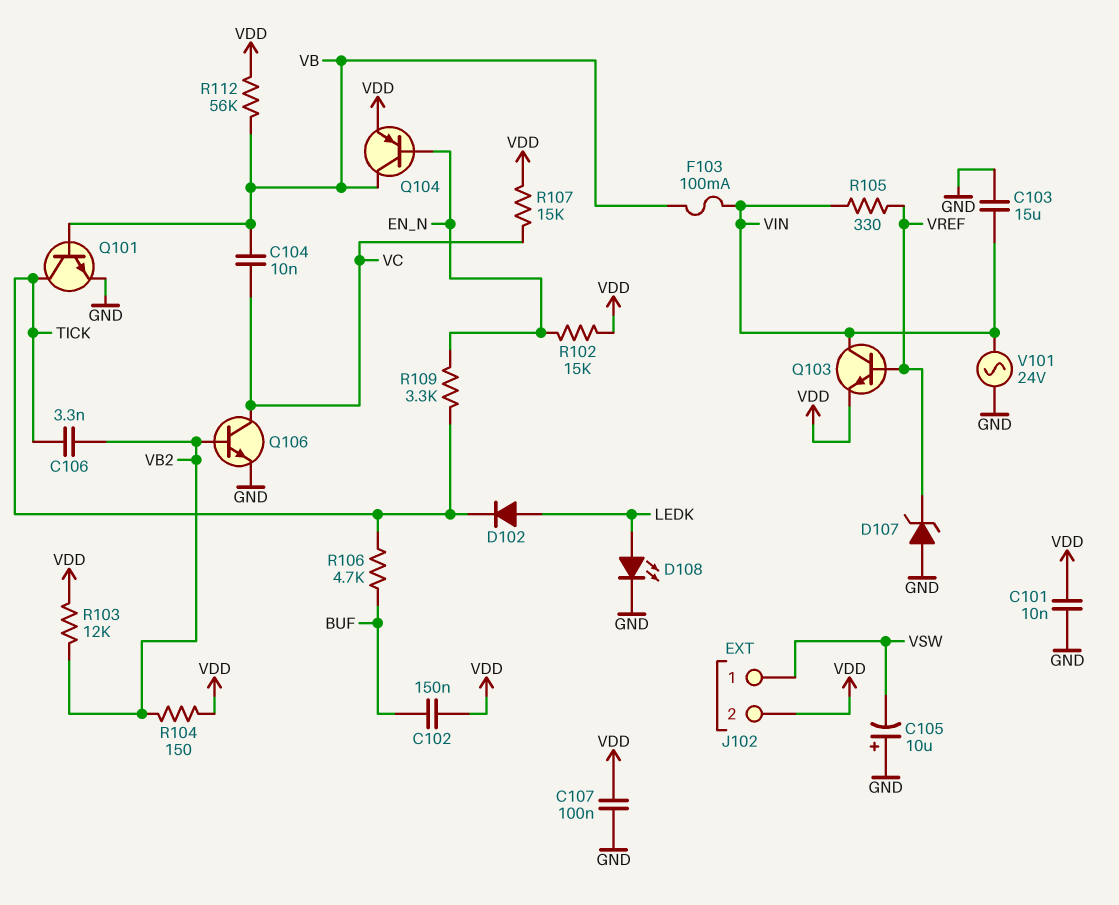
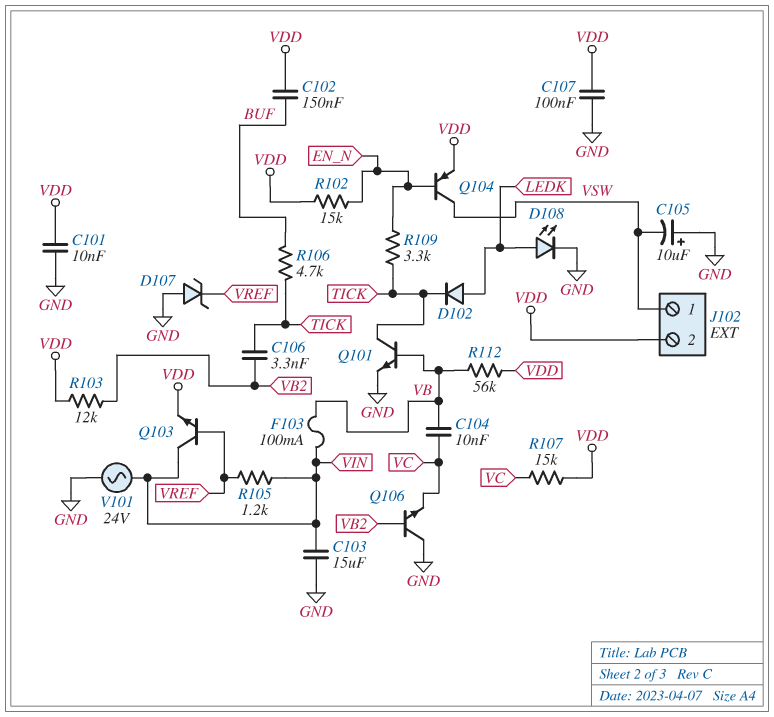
Q104: PNP (B EN_N, C VB, E VDD) -> PNP (B EN_N, C VSW, E VDD)
Q106: NPN (B VB2, C VC, E GND) -> NPN (B VB2, C GND, E VC)
R104: 150 (VB2, VDD) -> none
R105: 330 (VIN, VREF) -> 1.2k (VIN, VREF)

